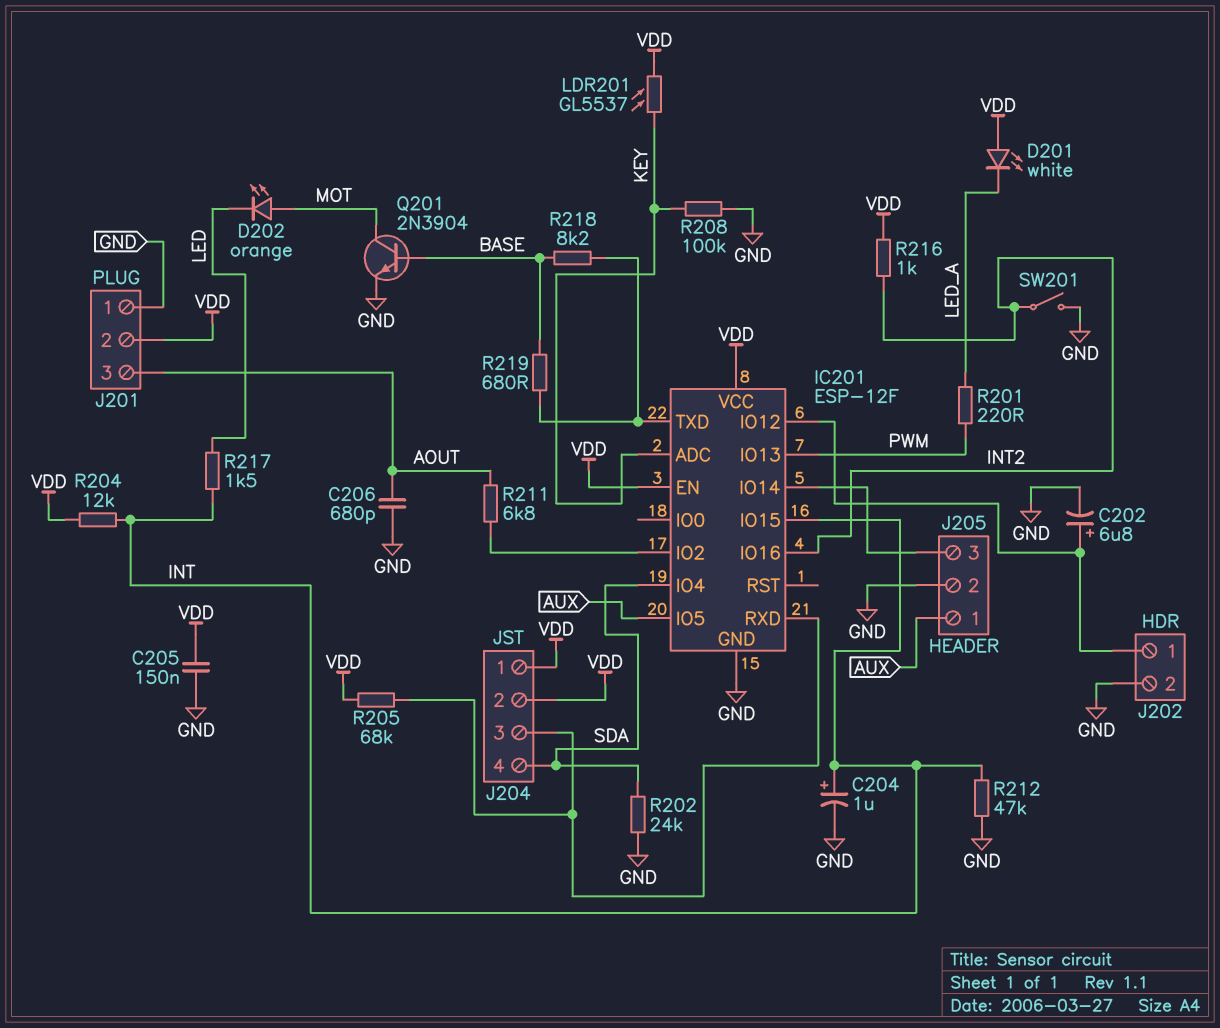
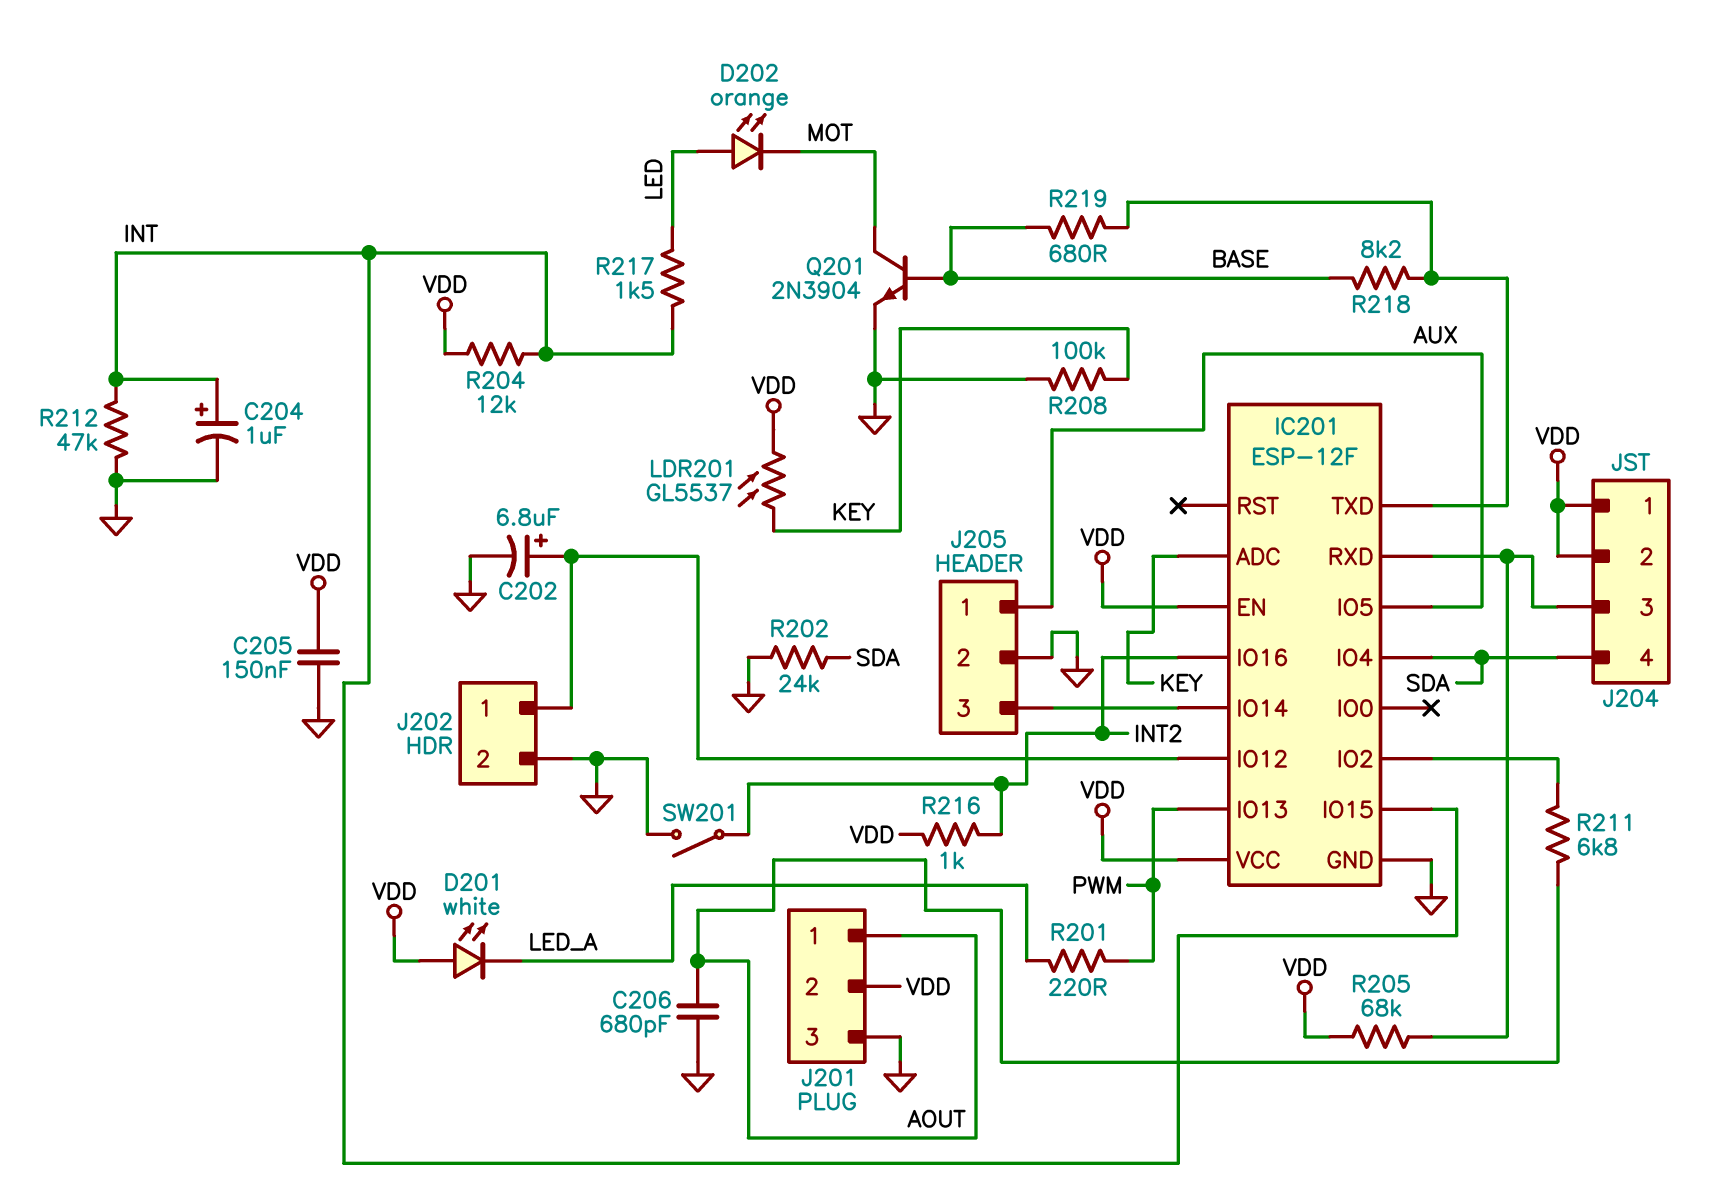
D202: LED orange (A MOT, K LED) -> LED orange (A LED, K MOT)
J201 pin 1: GND -> AOUT
J201 pin 3: AOUT -> GND

